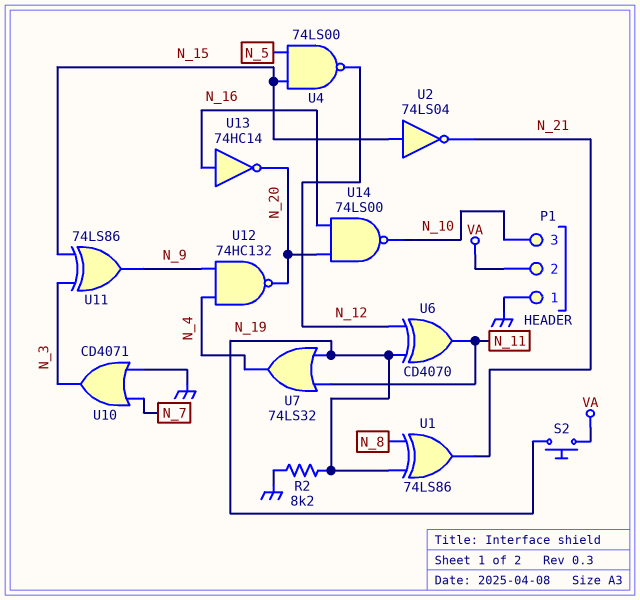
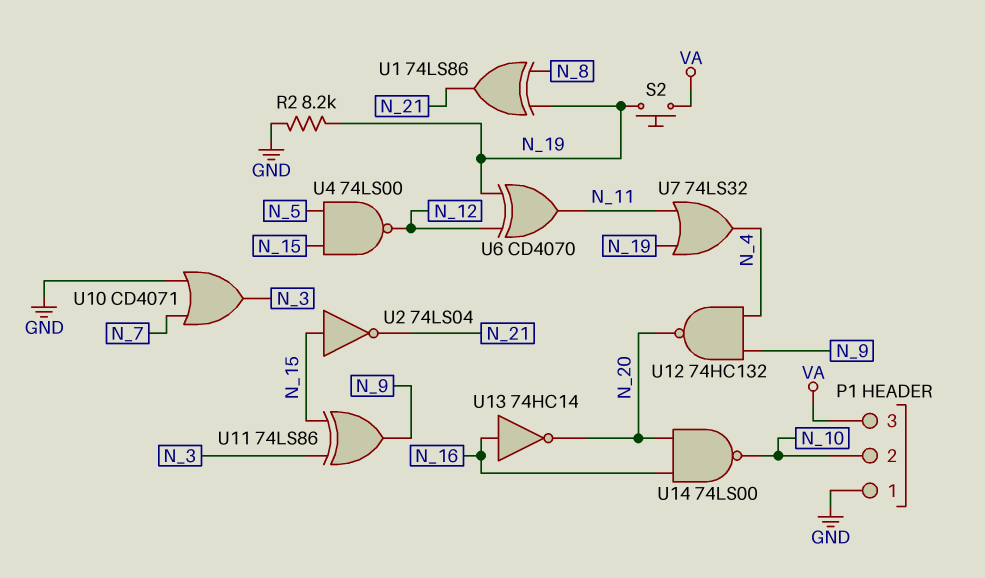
P1 pin 2: VA -> N_10
P1 pin 3: N_10 -> VA

